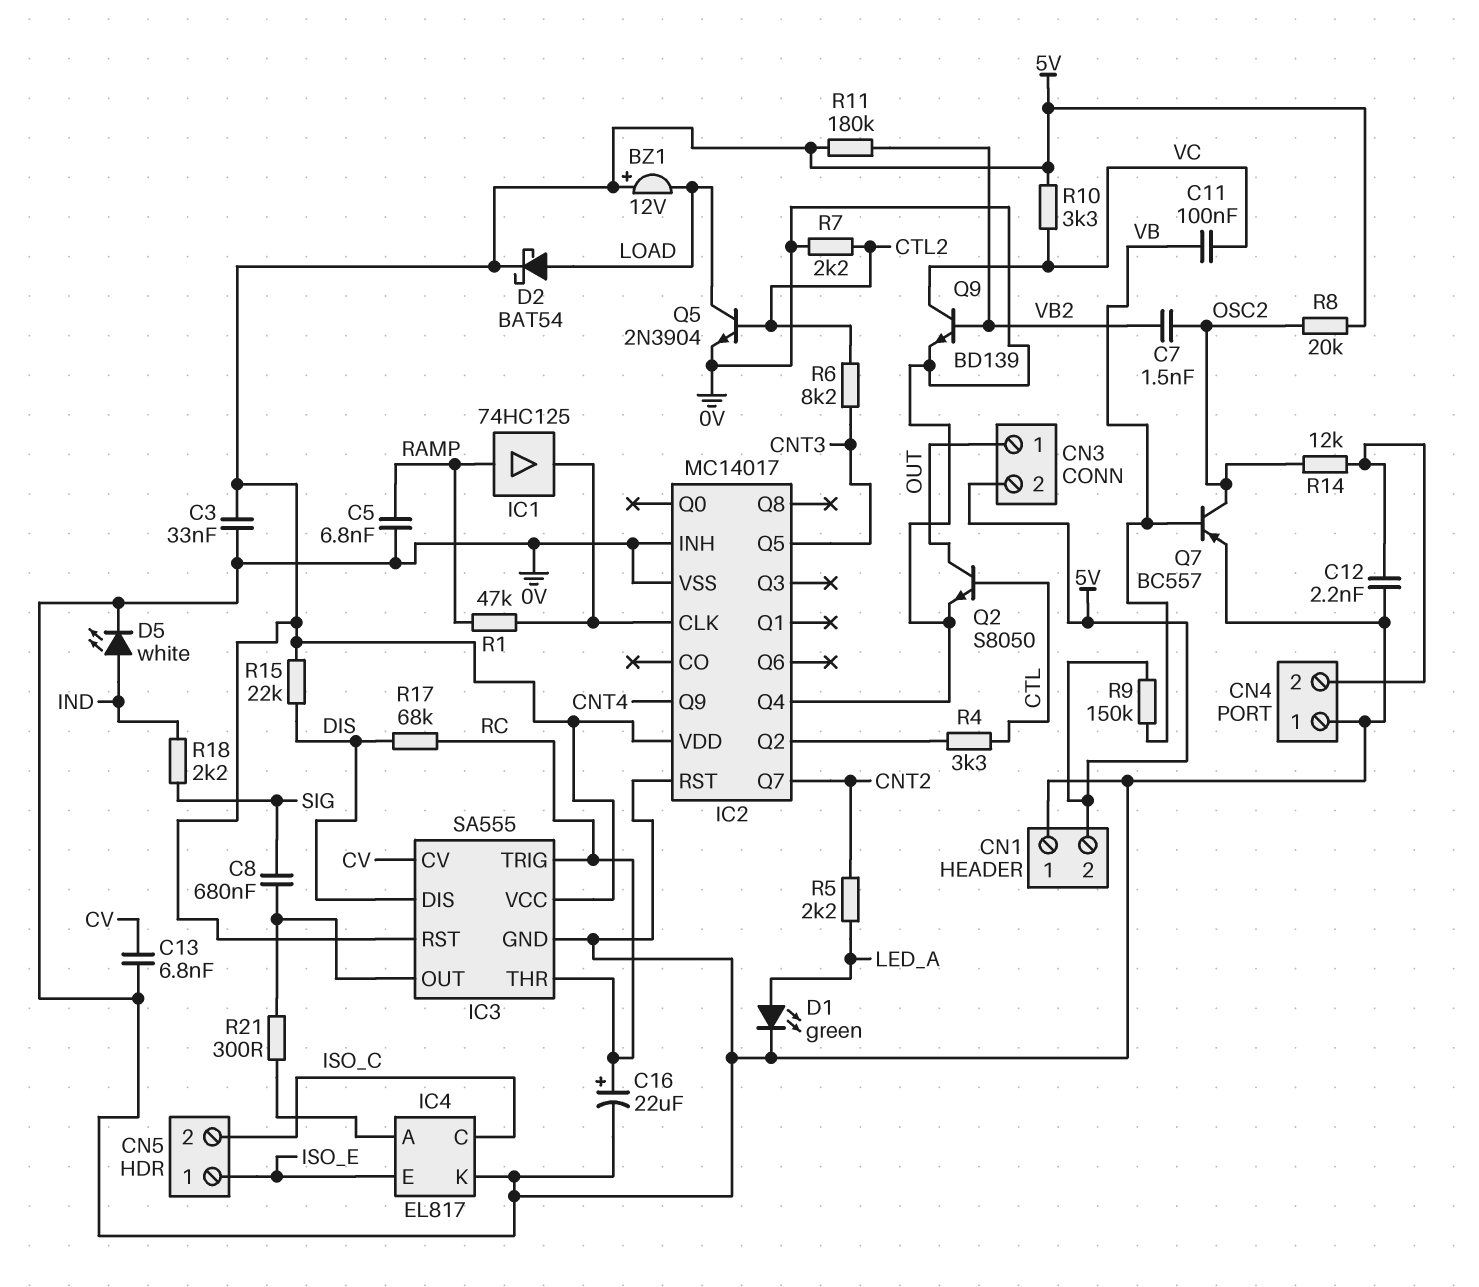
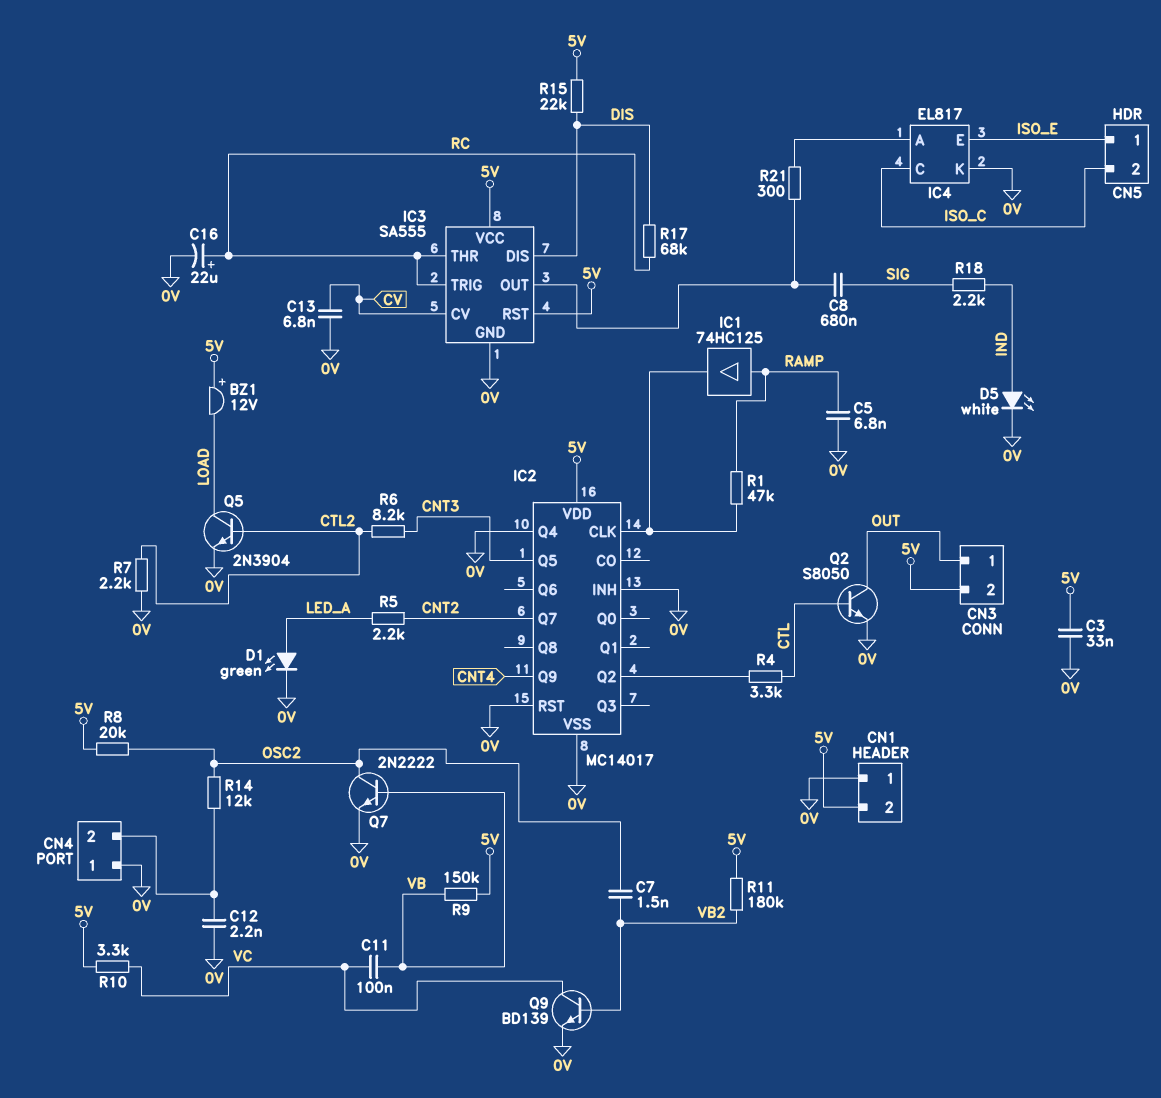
D2: schottky BAT54 (A LOAD, K 5V) -> none
Q7: PNP BC557 (B VB, C OSC2, E 0V) -> NPN 2N2222 (B VB, C OSC2, E 0V)

